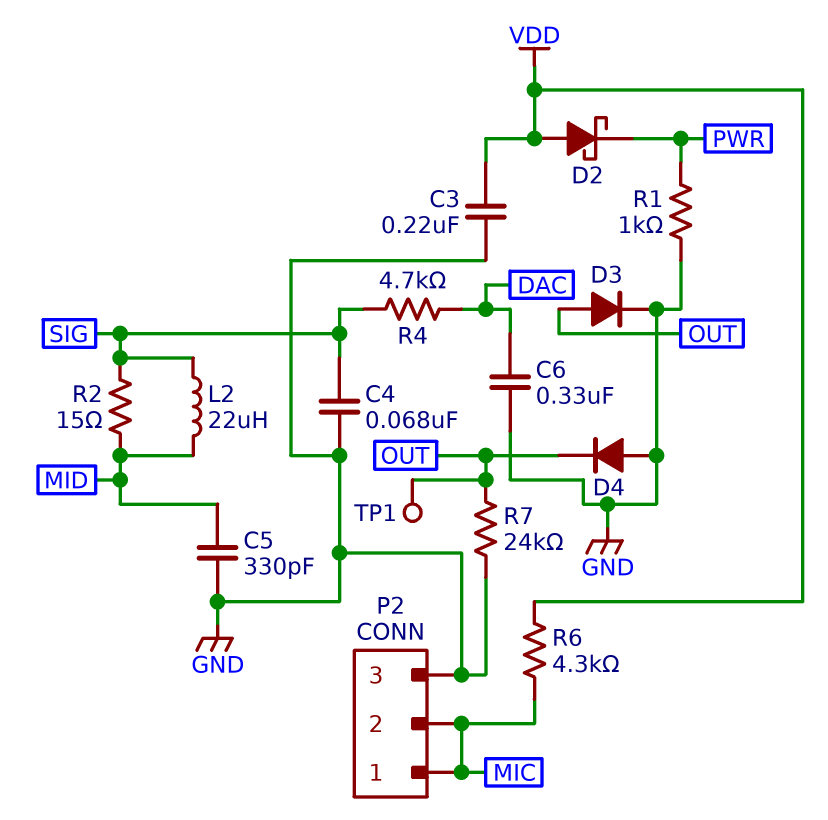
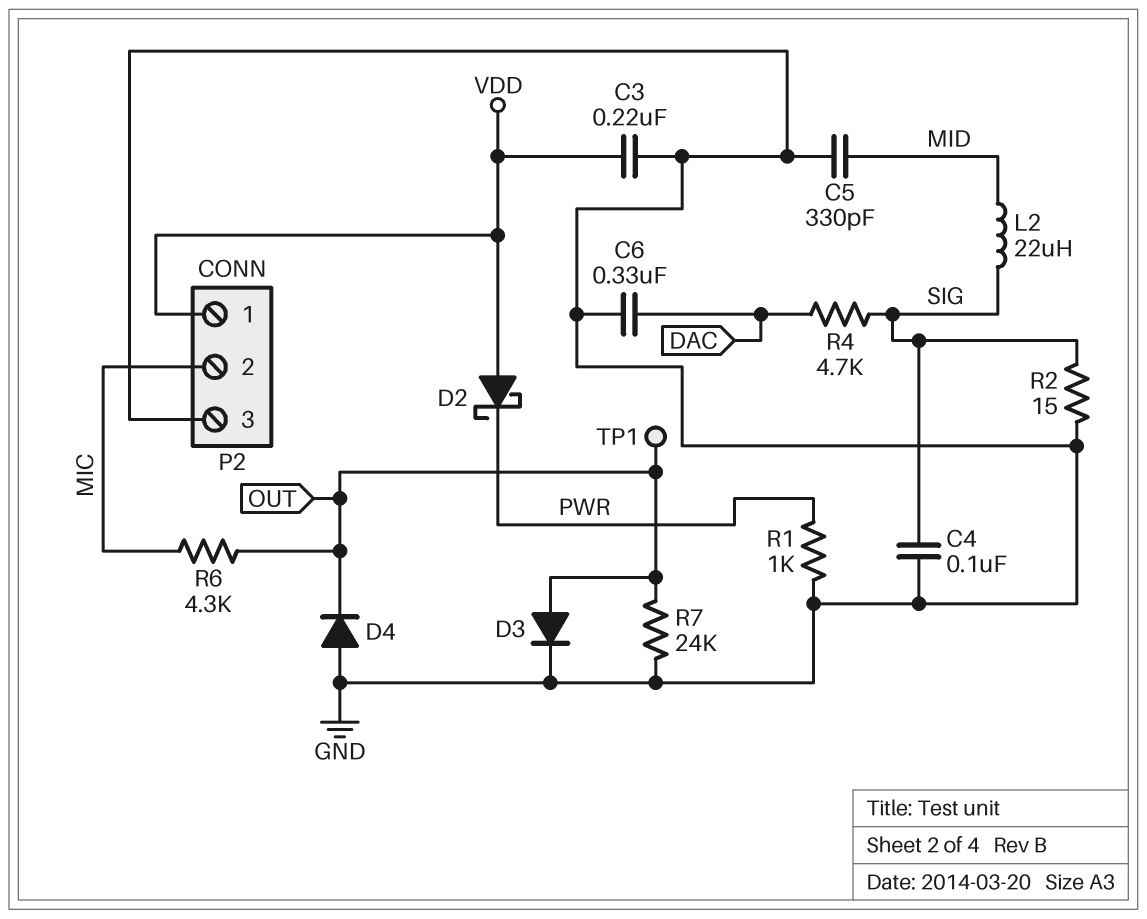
C4: 68nF (GND, SIG) -> 100nF (GND, SIG)
P2 pin 1: MIC -> VDD
R2: 15 (MID, SIG) -> 15 (GND, SIG)
R6: 4.3k (MIC, VDD) -> 4.3k (MIC, OUT)

